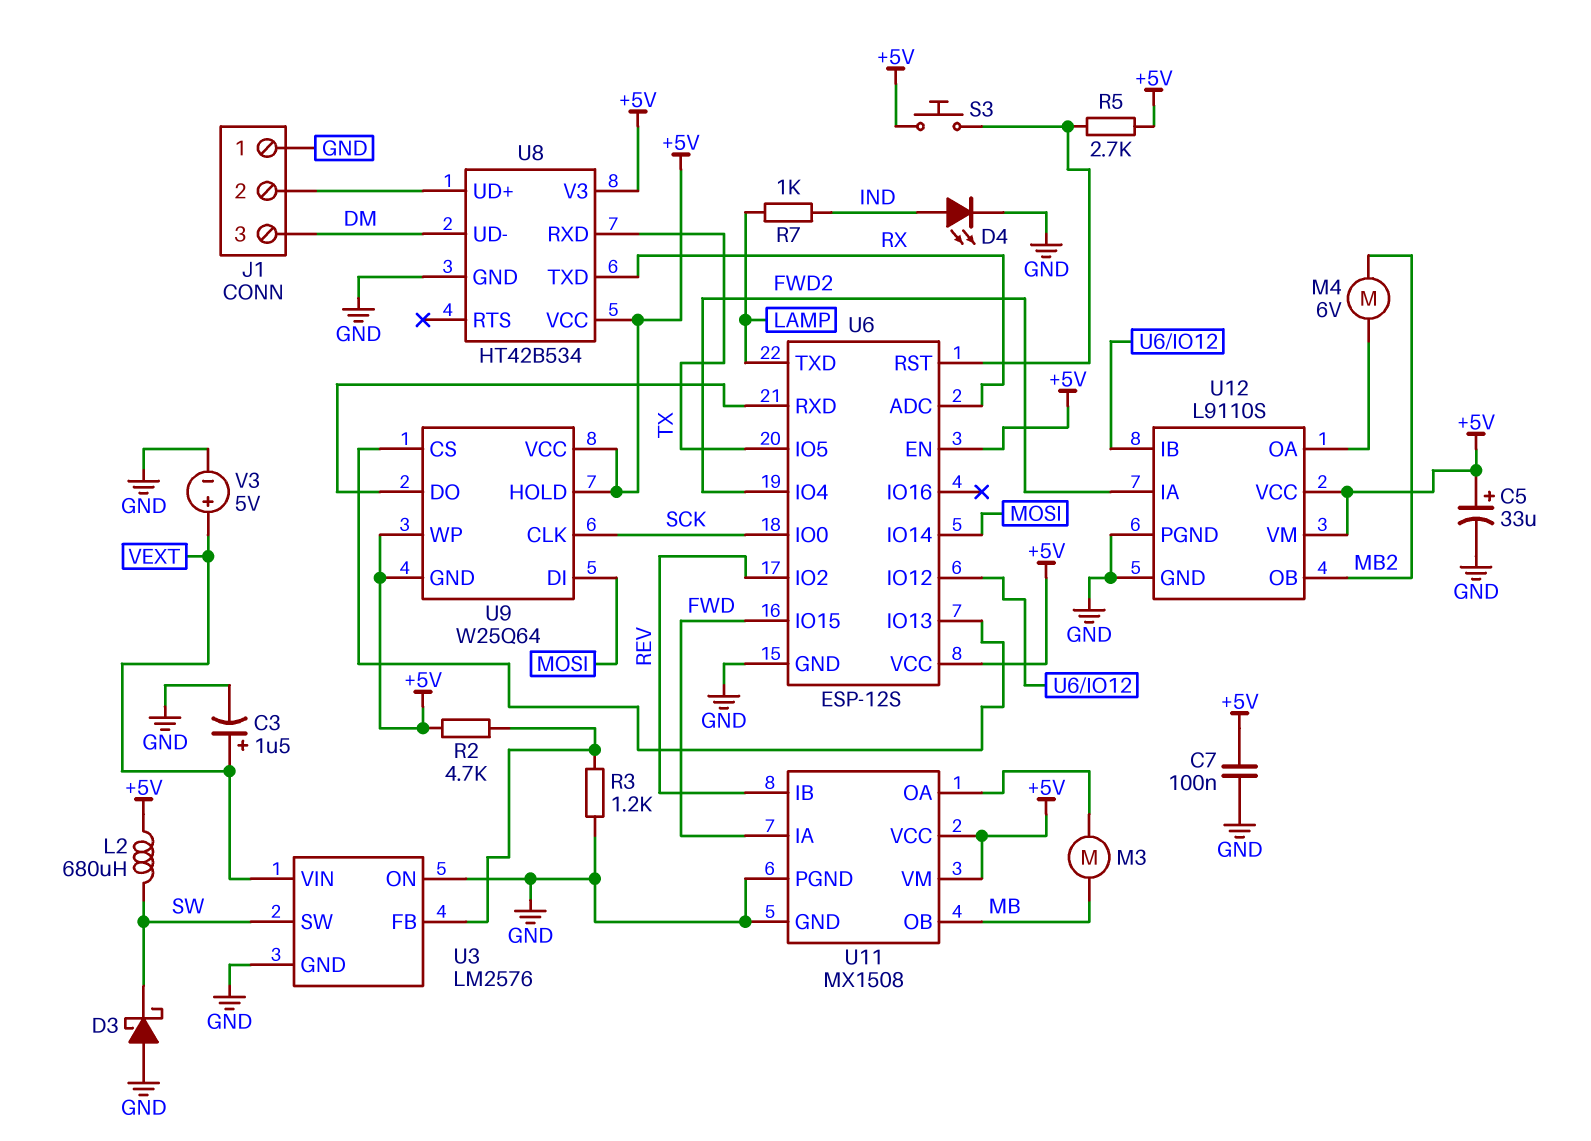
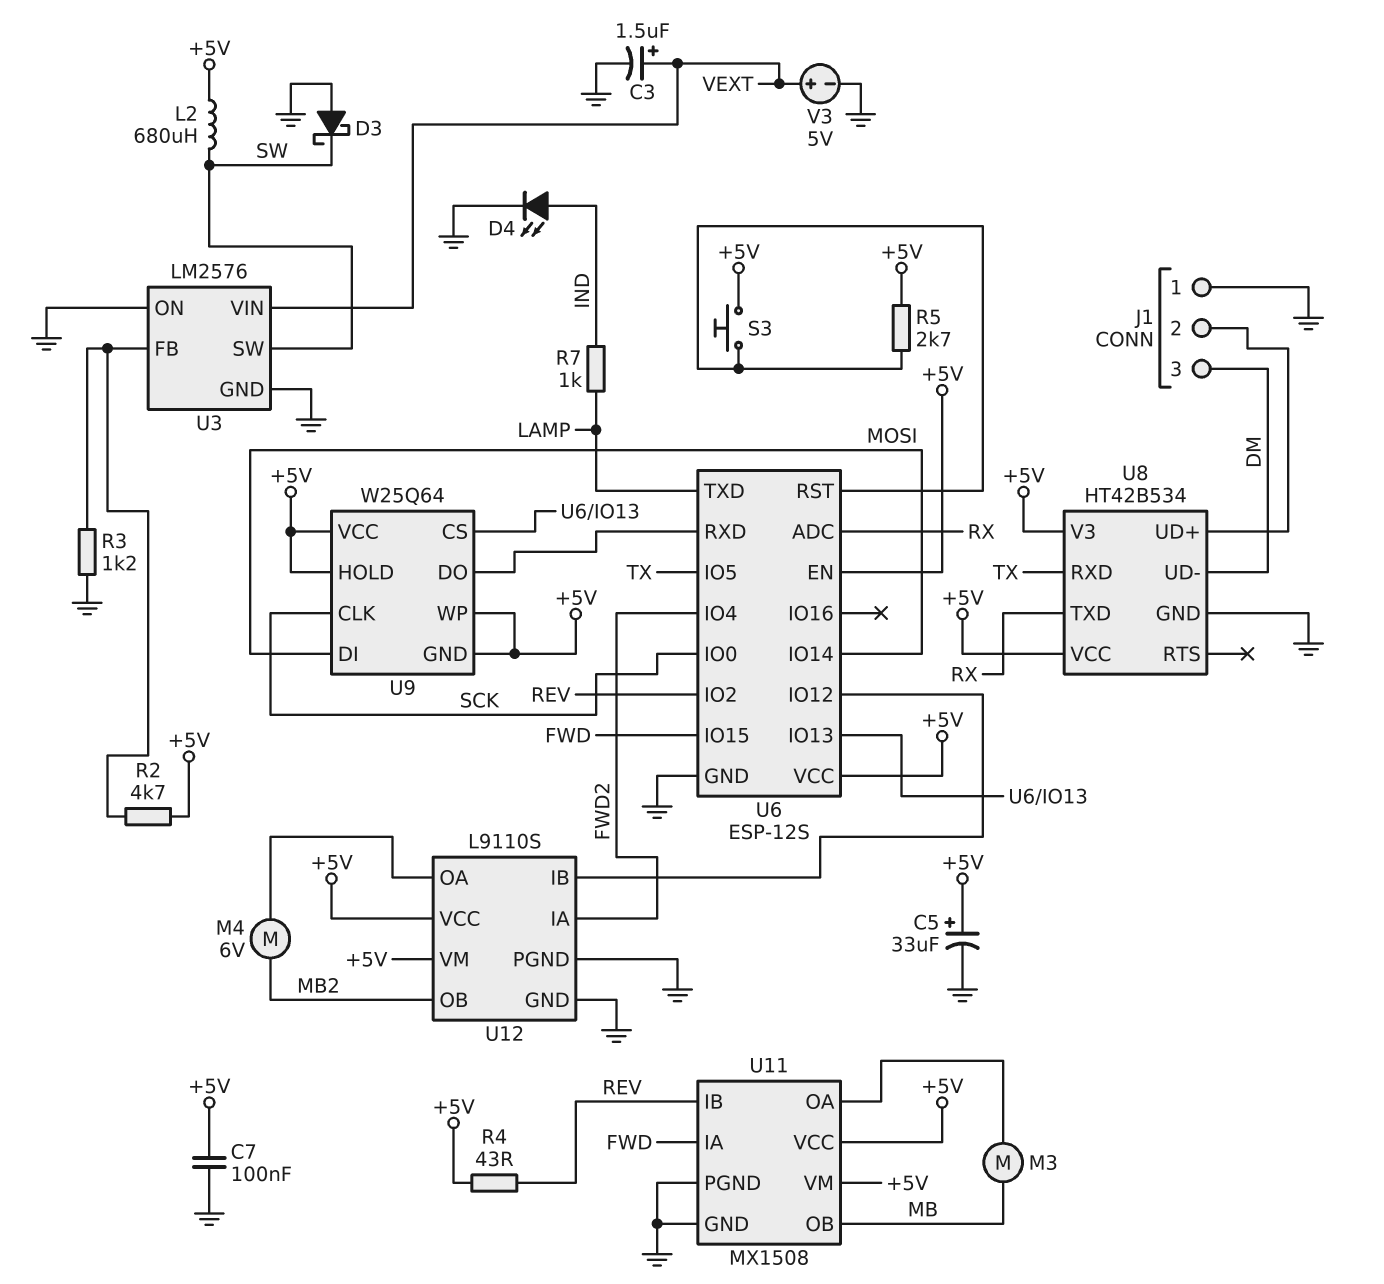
R4: none -> 43 (+5V, REV)

